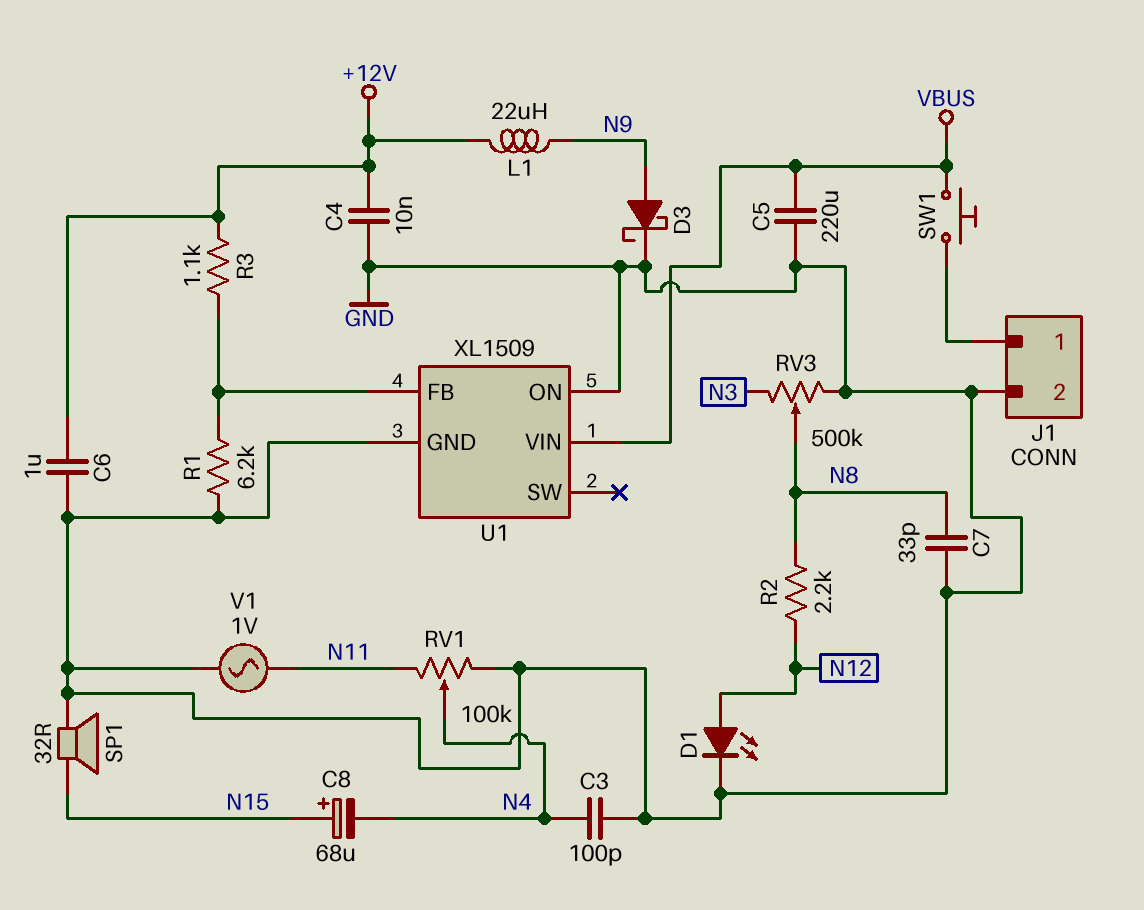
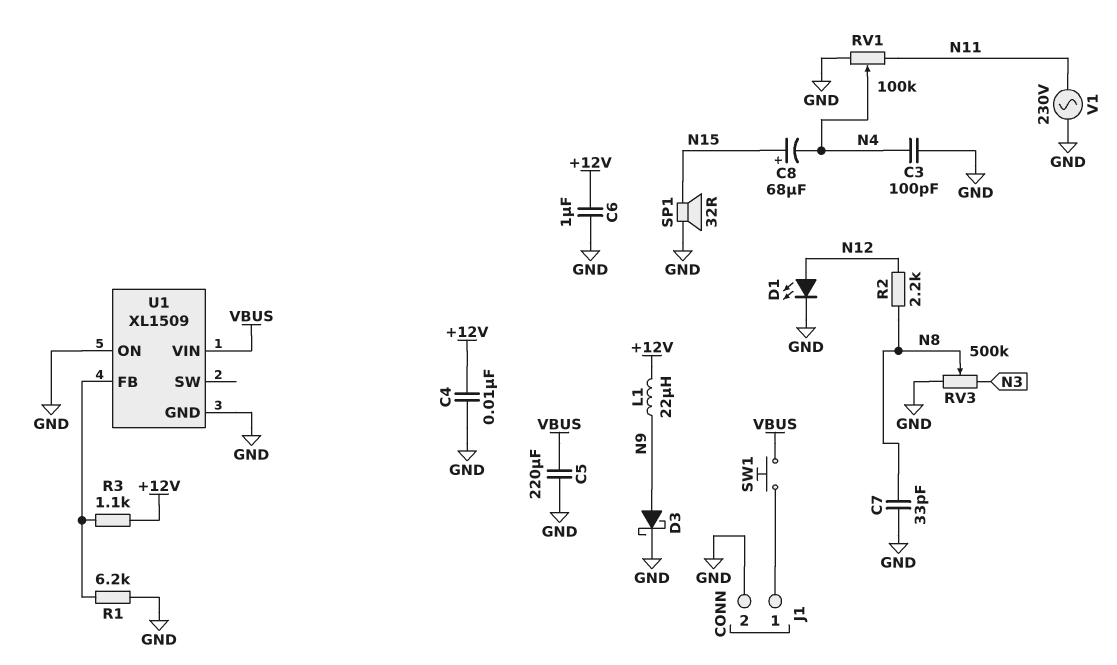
V1: AC 1V (GND, N11) -> AC 230V (GND, N11)

